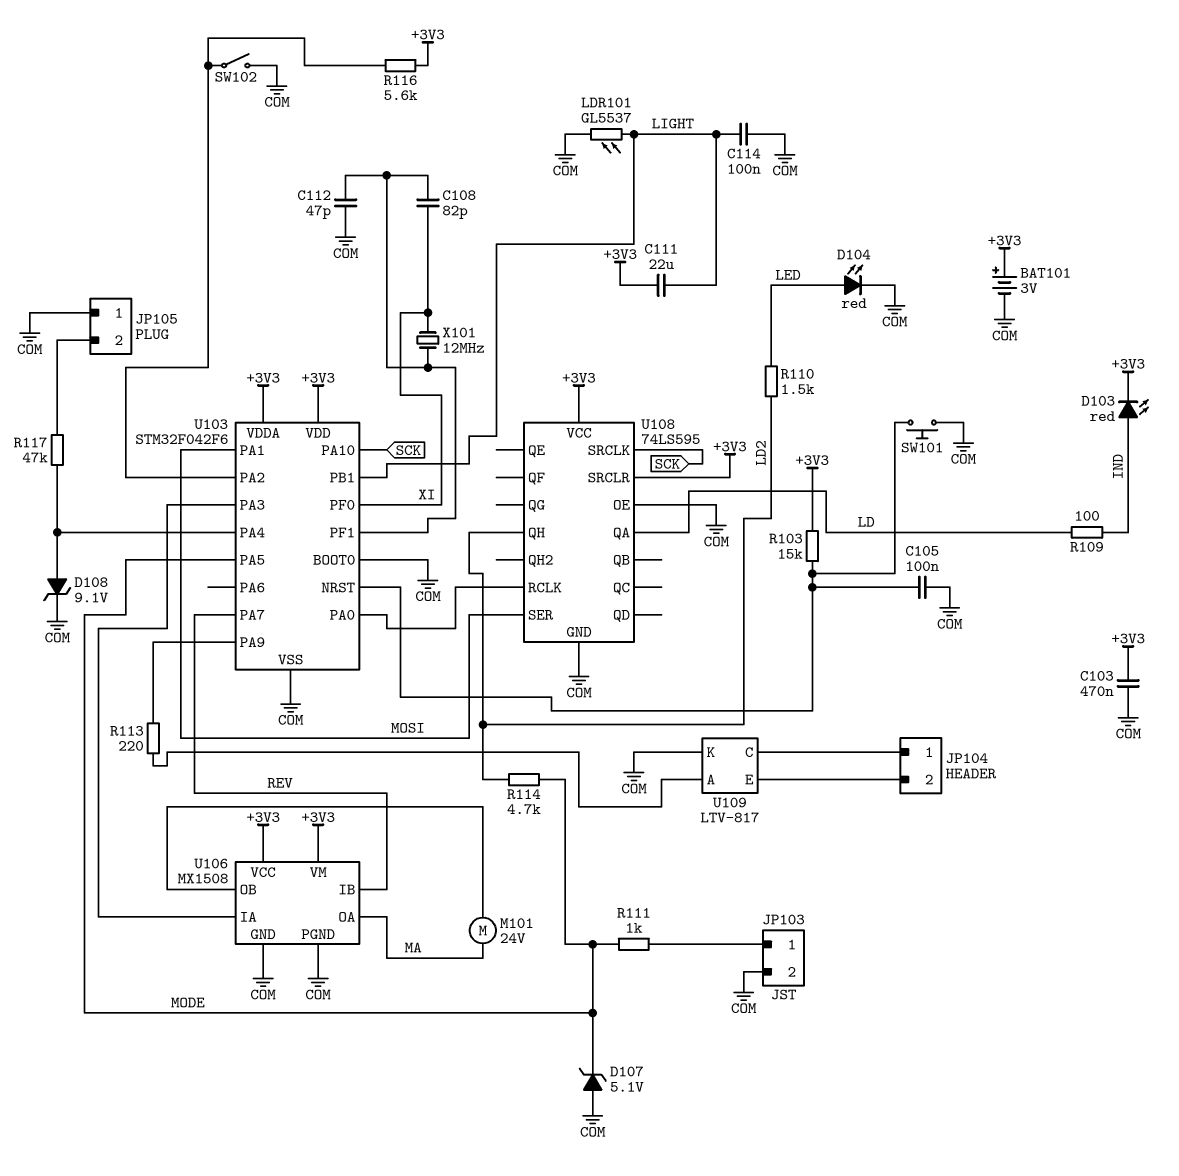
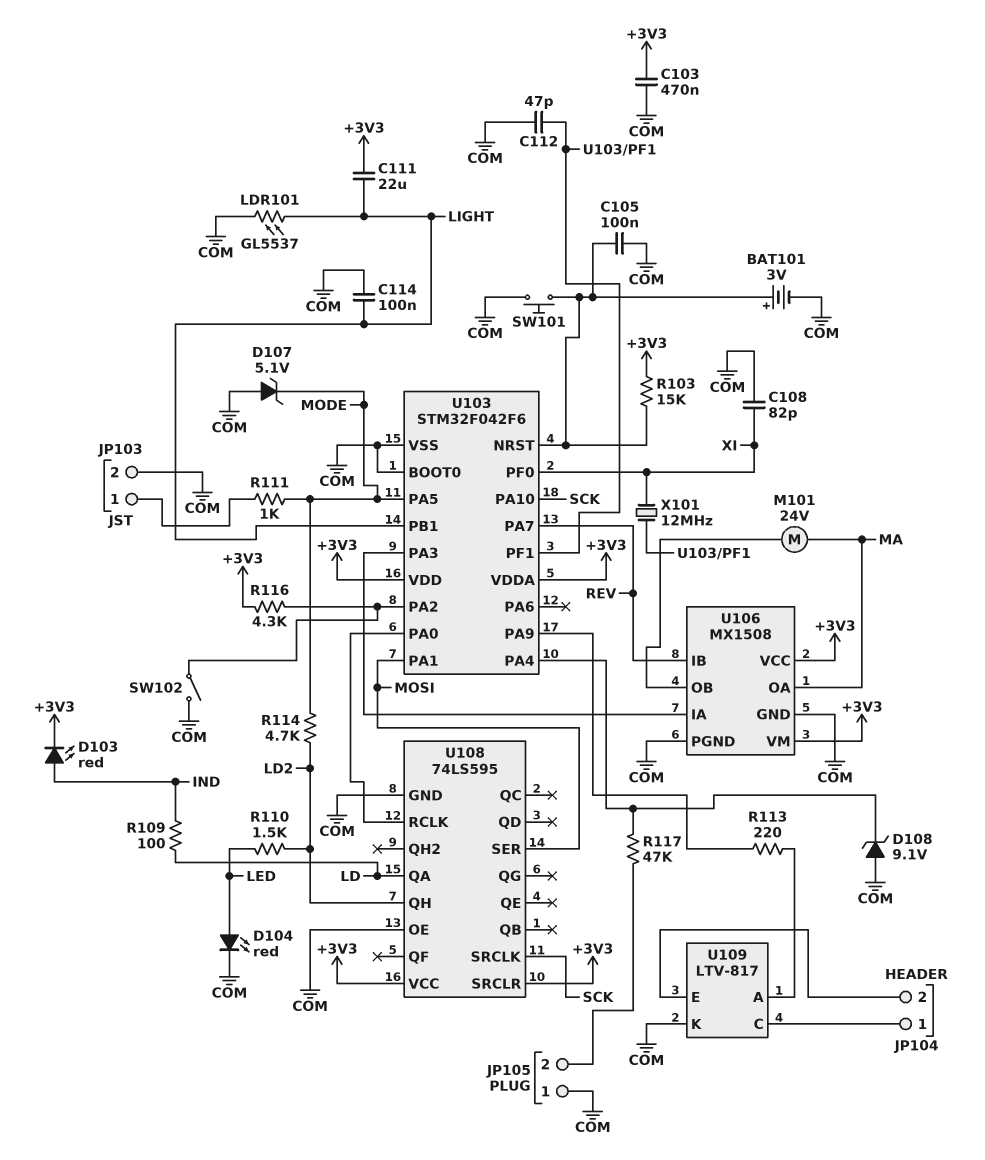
BAT101: 3V (plus +3V3, minus COM) -> 3V (plus U103/NRST, minus COM)
C108: 82pF (U103/PF1, XI) -> 82pF (COM, XI)
D108: zener 9.1V (A U103/PA4, K COM) -> zener 9.1V (A COM, K U103/PA4)
R116: 5.6k (+3V3, U103/PA2) -> 4.3k (+3V3, U103/PA2)

